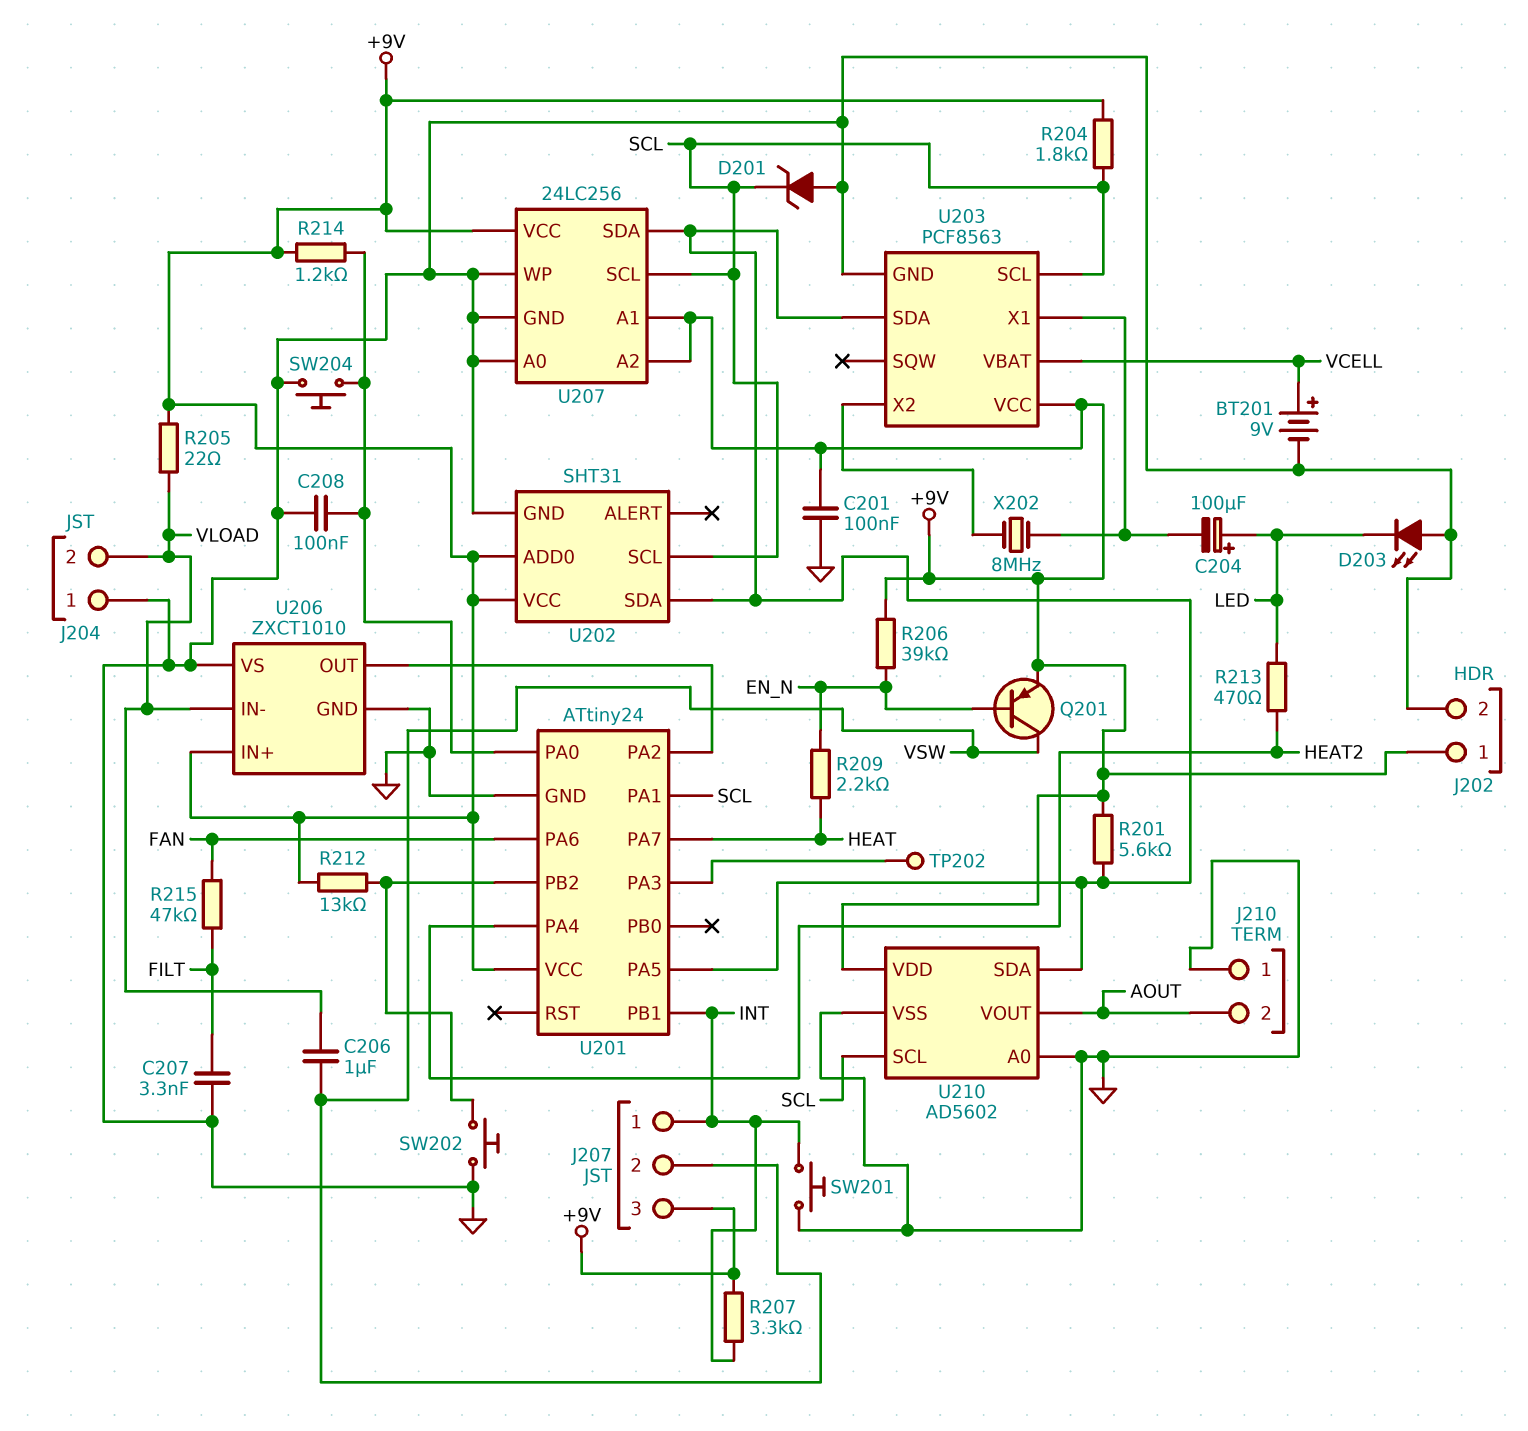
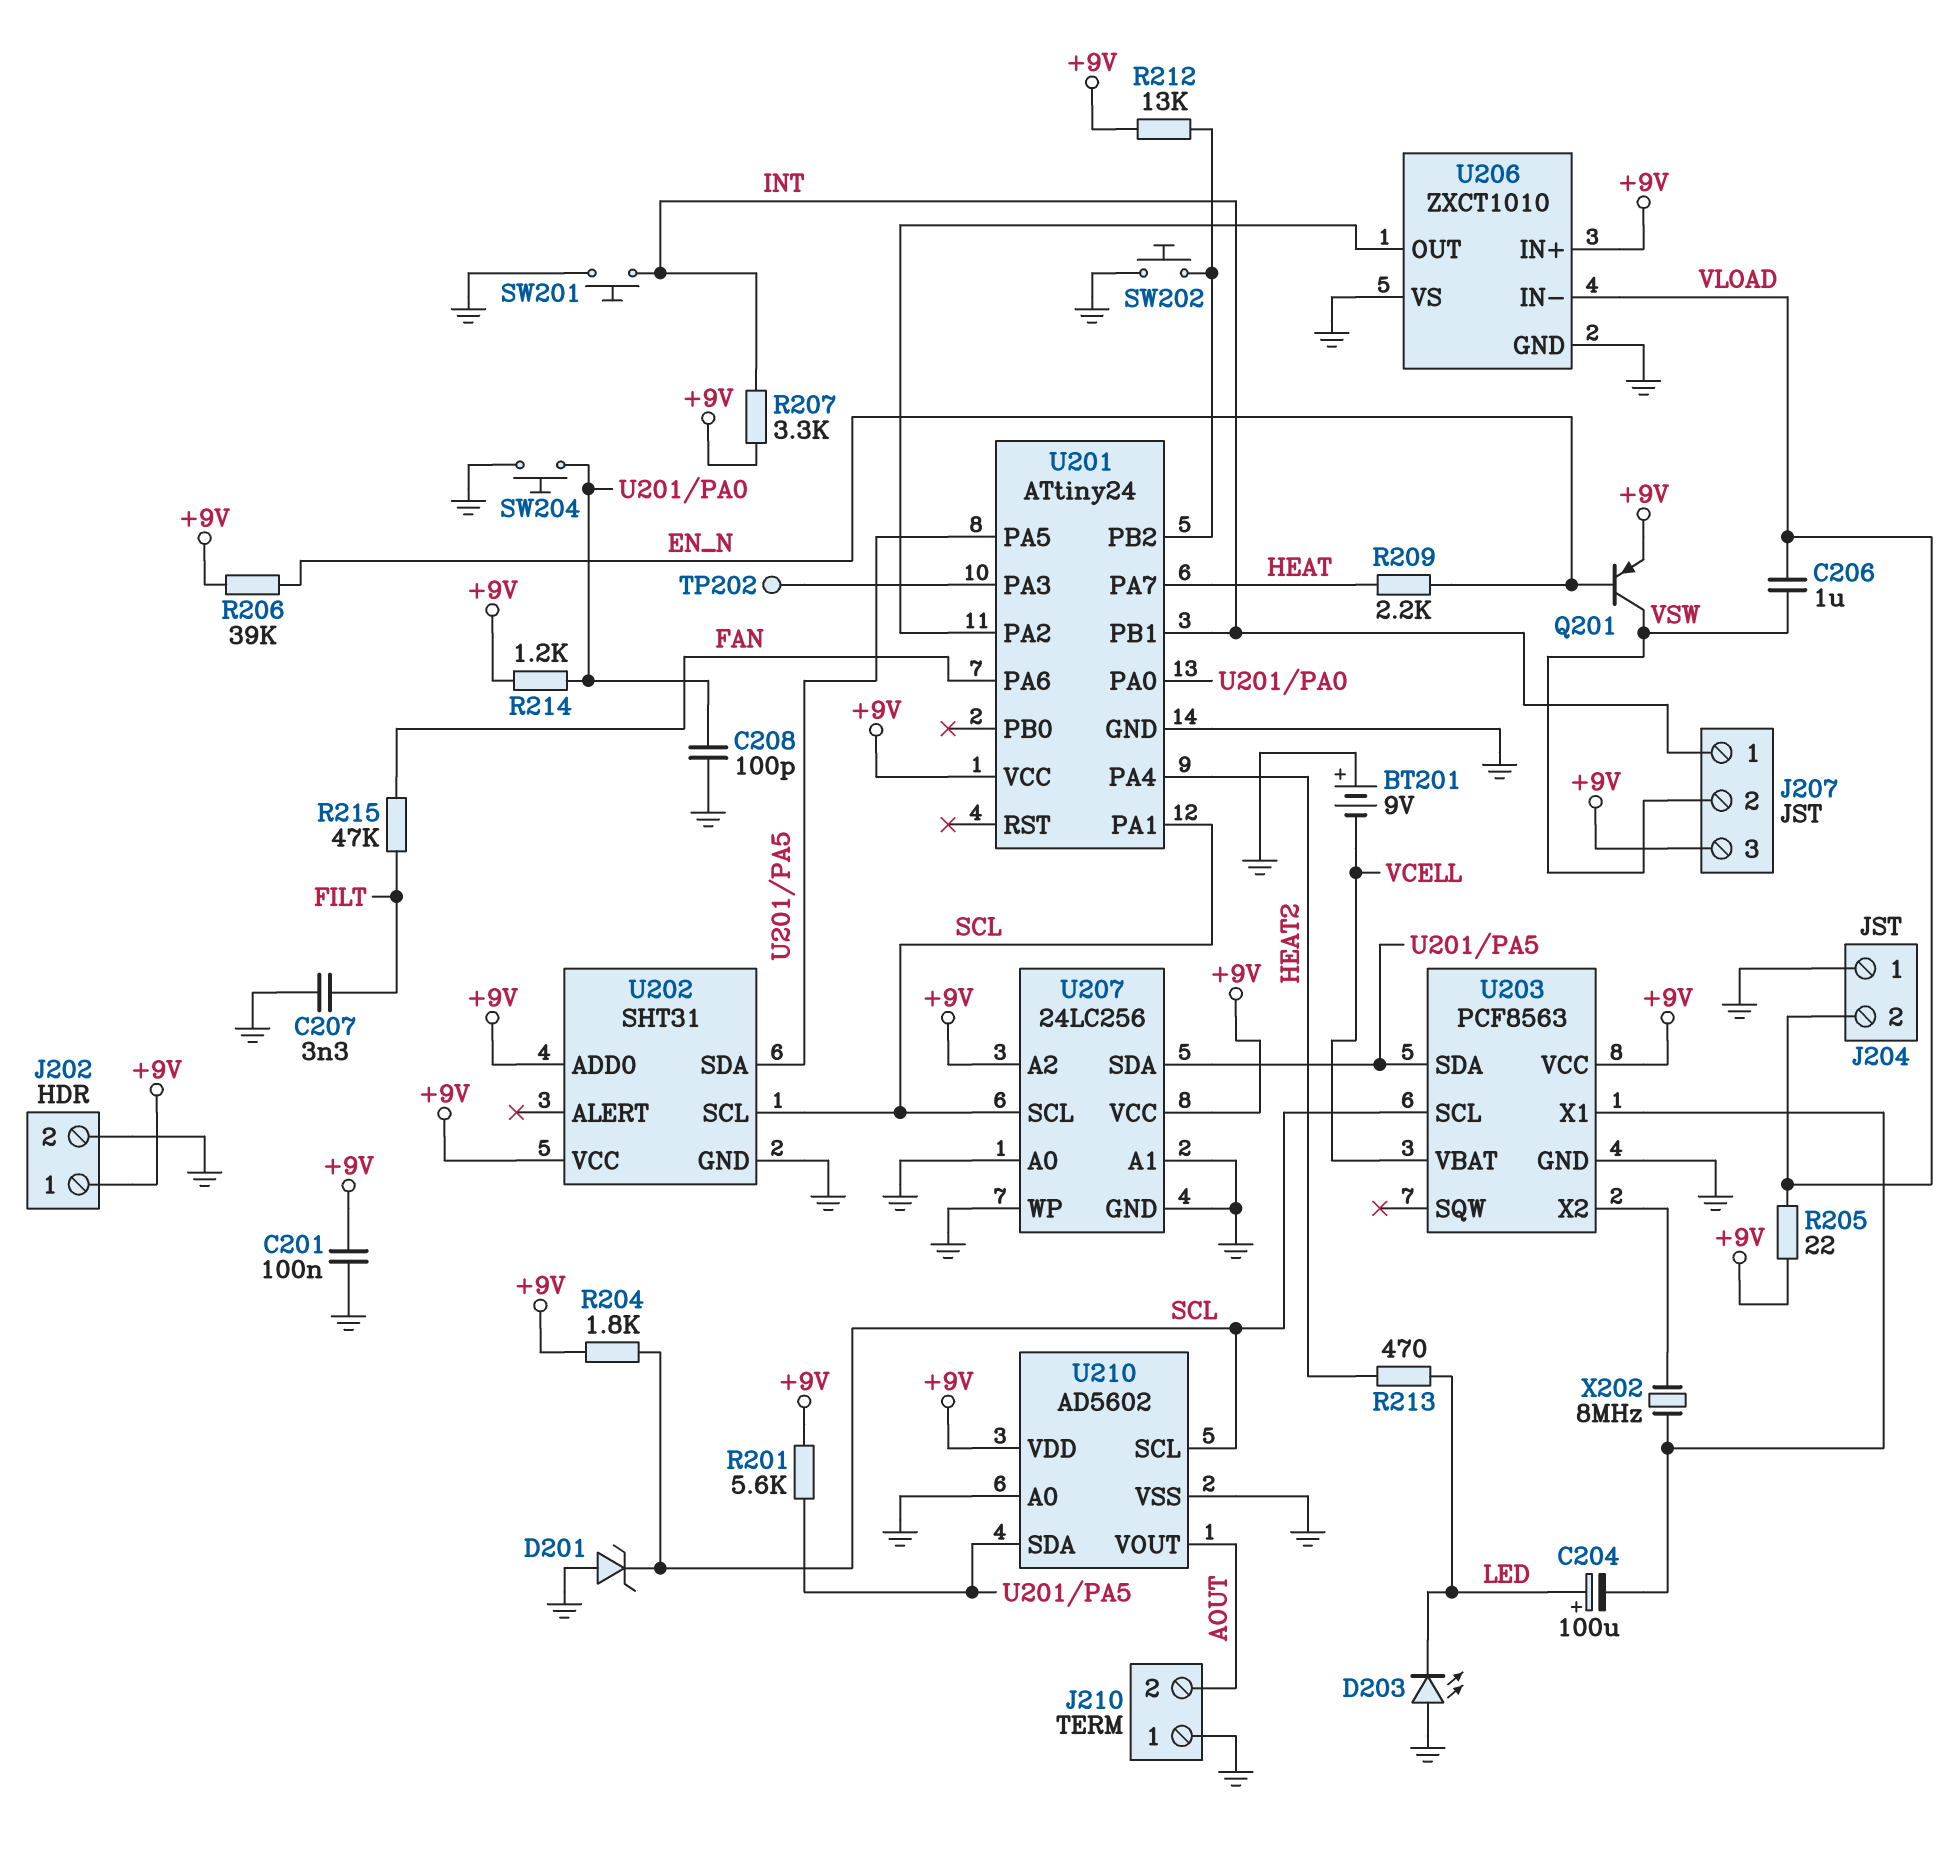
BT201: 9V (plus VCELL, minus GND) -> 9V (plus GND, minus VCELL)
C208: 100nF (GND, U201/PA0) -> 100pF (GND, U201/PA0)
U207 pin A1: +9V -> GND

